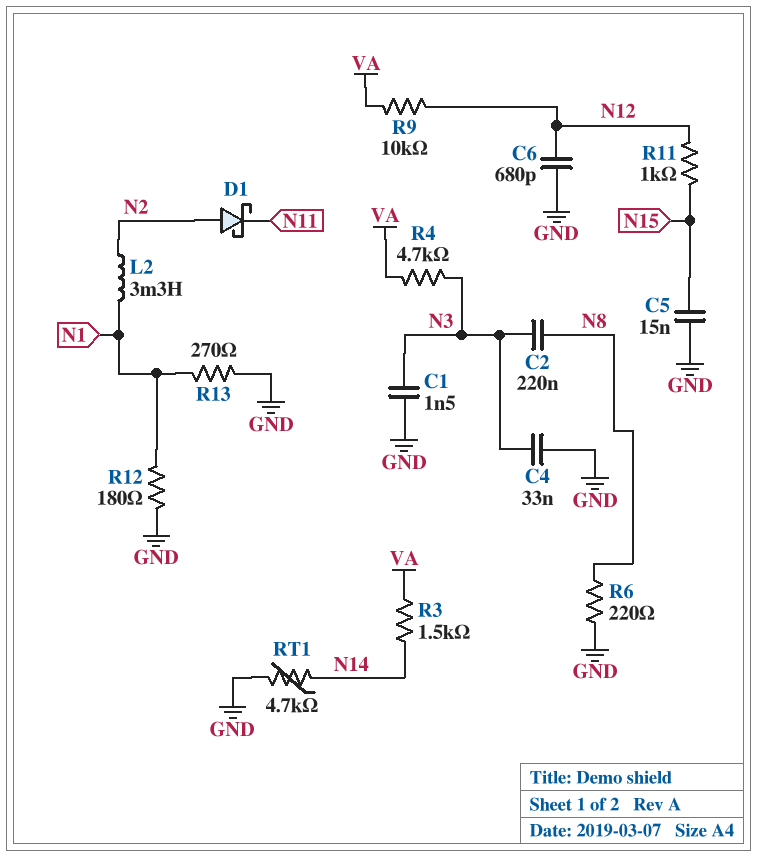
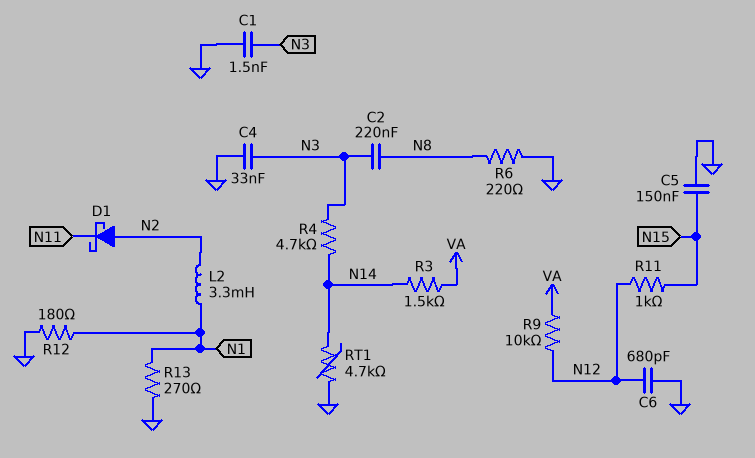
C5: 15nF (GND, N15) -> 150nF (GND, N15)
R4: 4.7k (N3, VA) -> 4.7k (N3, N14)

